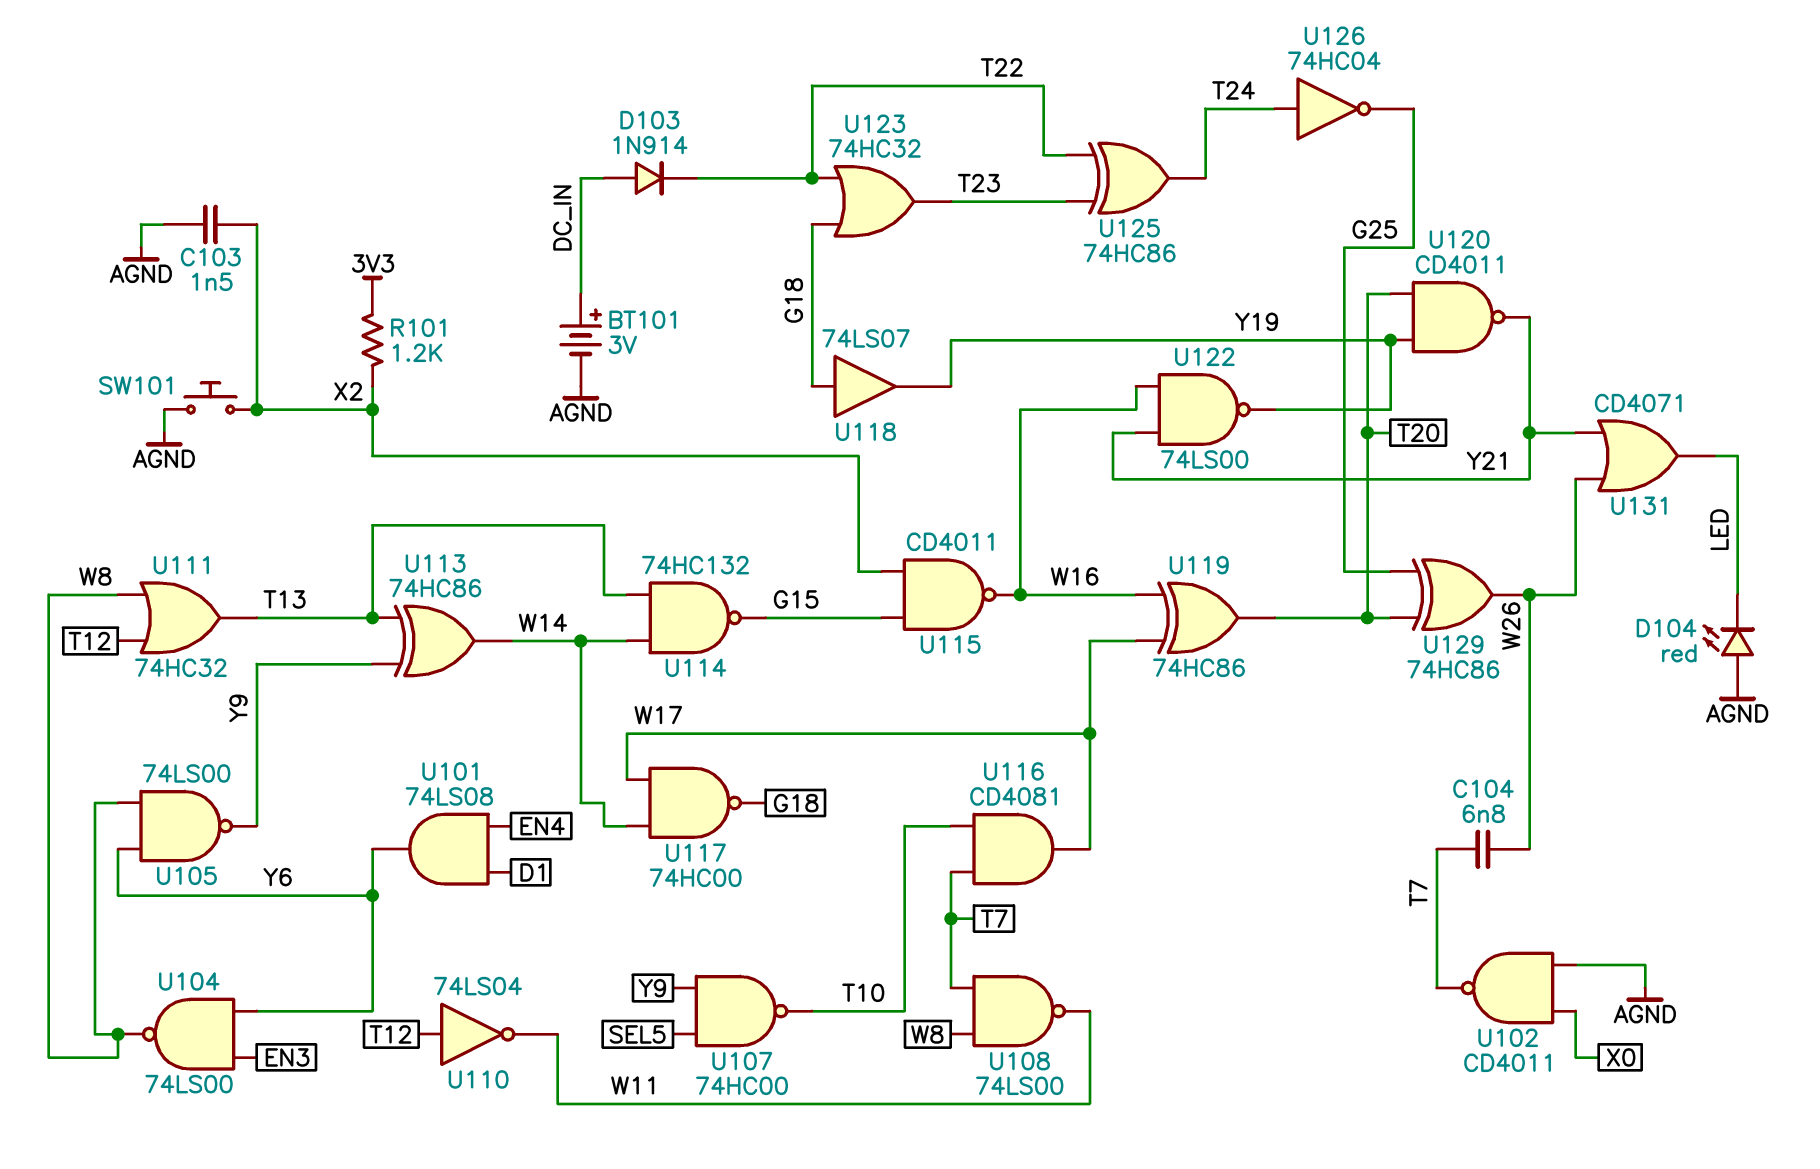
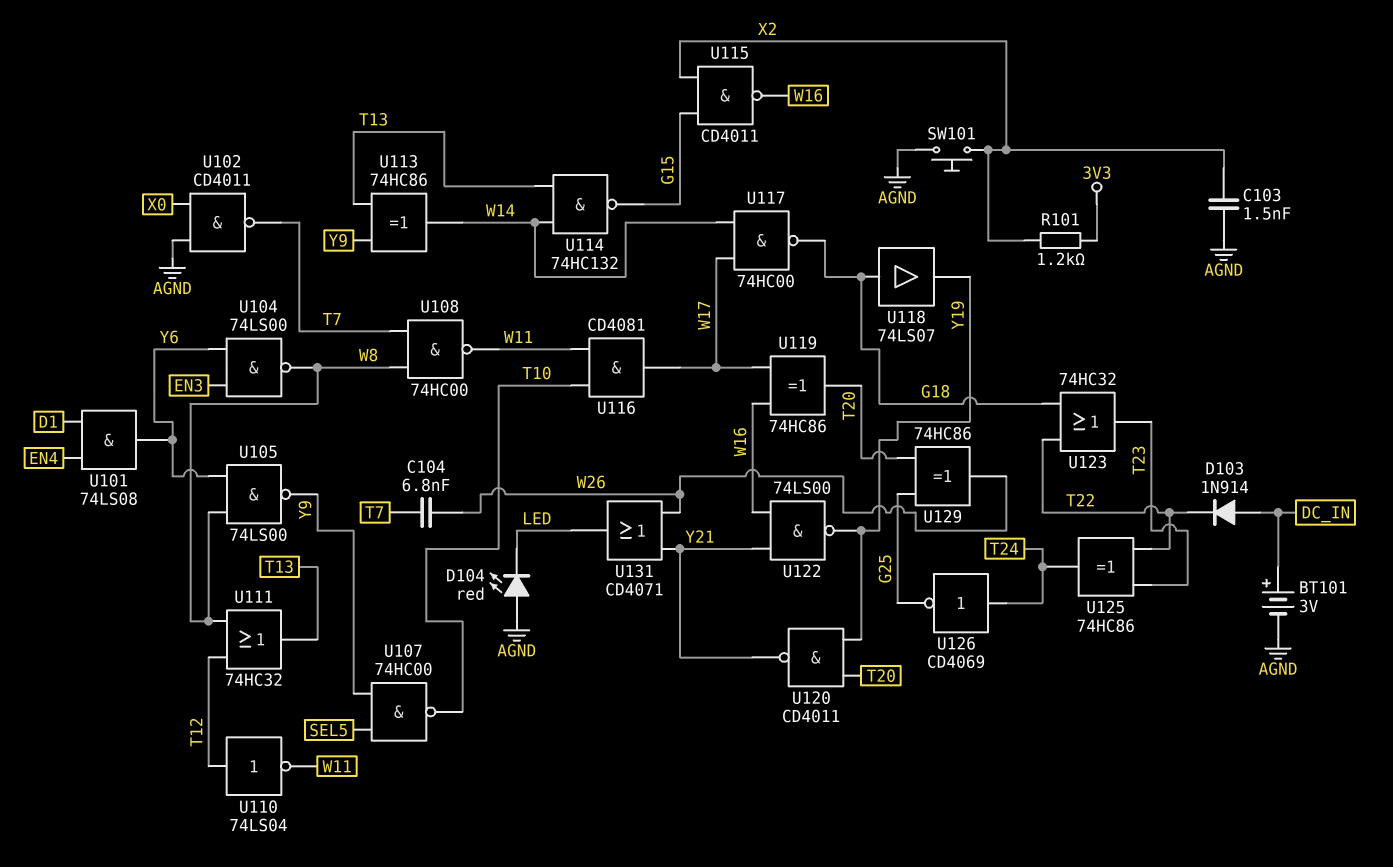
U108: NAND 74LS00 (in T7, in W8, out W11) -> NAND 74HC00 (in T7, in W8, out W11)
U116: AND CD4081 (in T7, in T10, out W17) -> AND CD4081 (in T10, in W11, out W17)
U126: NOT 74HC04 (in T24, out G25) -> NOT CD4069 (in T24, out G25)

